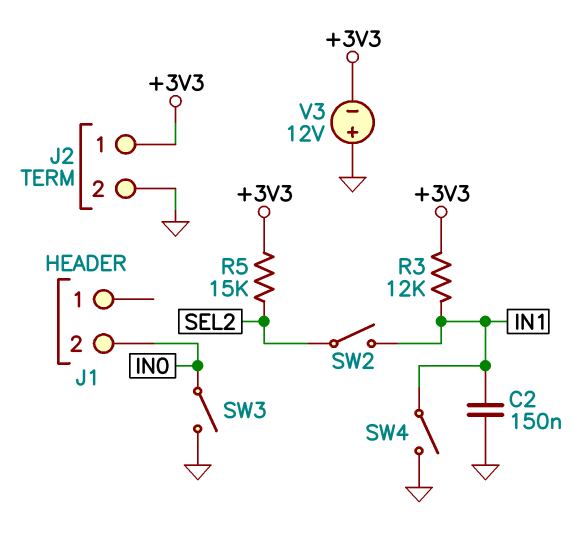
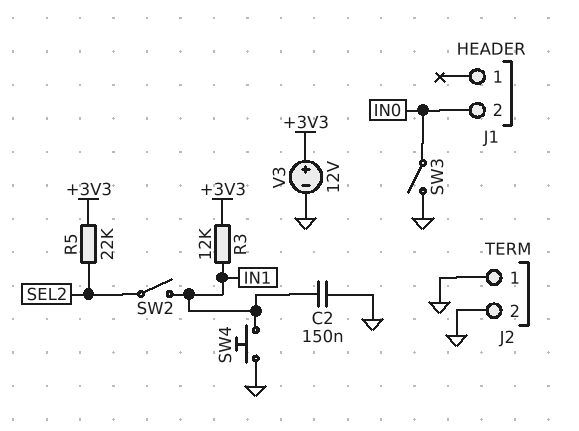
J2 pin 1: +3V3 -> GND
R5: 15k (+3V3, SEL2) -> 22k (+3V3, SEL2)
SW4: switch (GND, IN1) -> button (GND, IN1)
V3: 12V (plus GND, minus +3V3) -> 12V (plus +3V3, minus GND)

